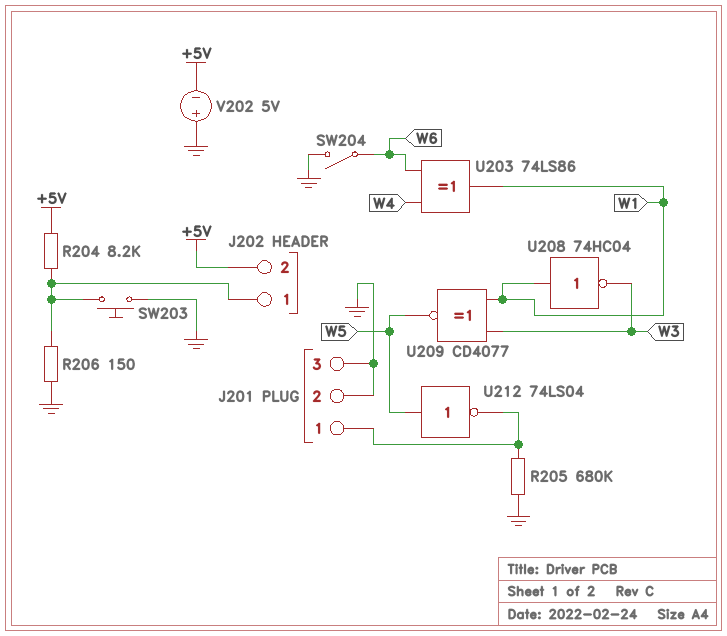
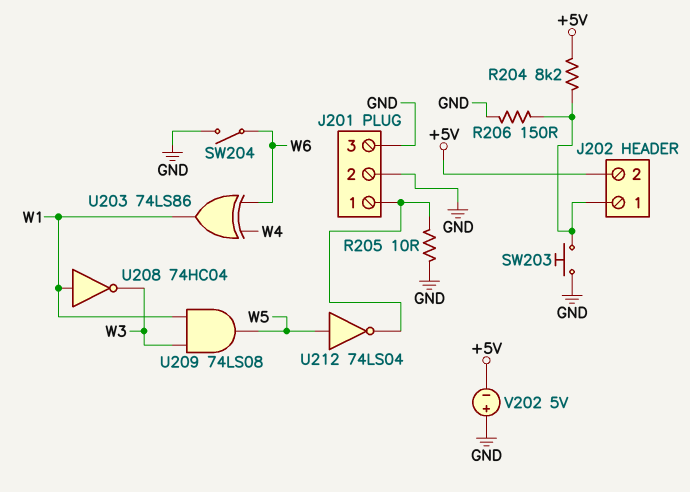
R205: 680k (GND, J201/1) -> 10 (GND, J201/1)
U209: XNOR CD4077 (in W1, in W3, out W5) -> AND 74LS08 (in W1, in W3, out W5)

